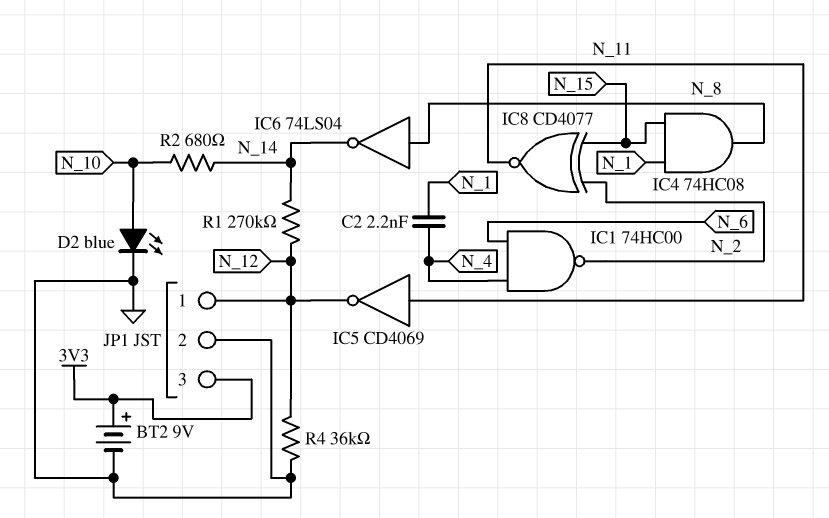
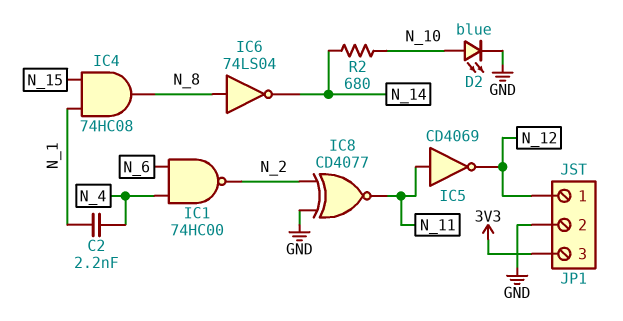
BT2: 9V (plus 3V3, minus GND) -> none
IC8: XNOR CD4077 (in N_2, in N_15, out N_11) -> XNOR CD4077 (in GND, in N_2, out N_11)
R1: 270k (N_12, N_14) -> none
R4: 36k (GND, N_12) -> none

